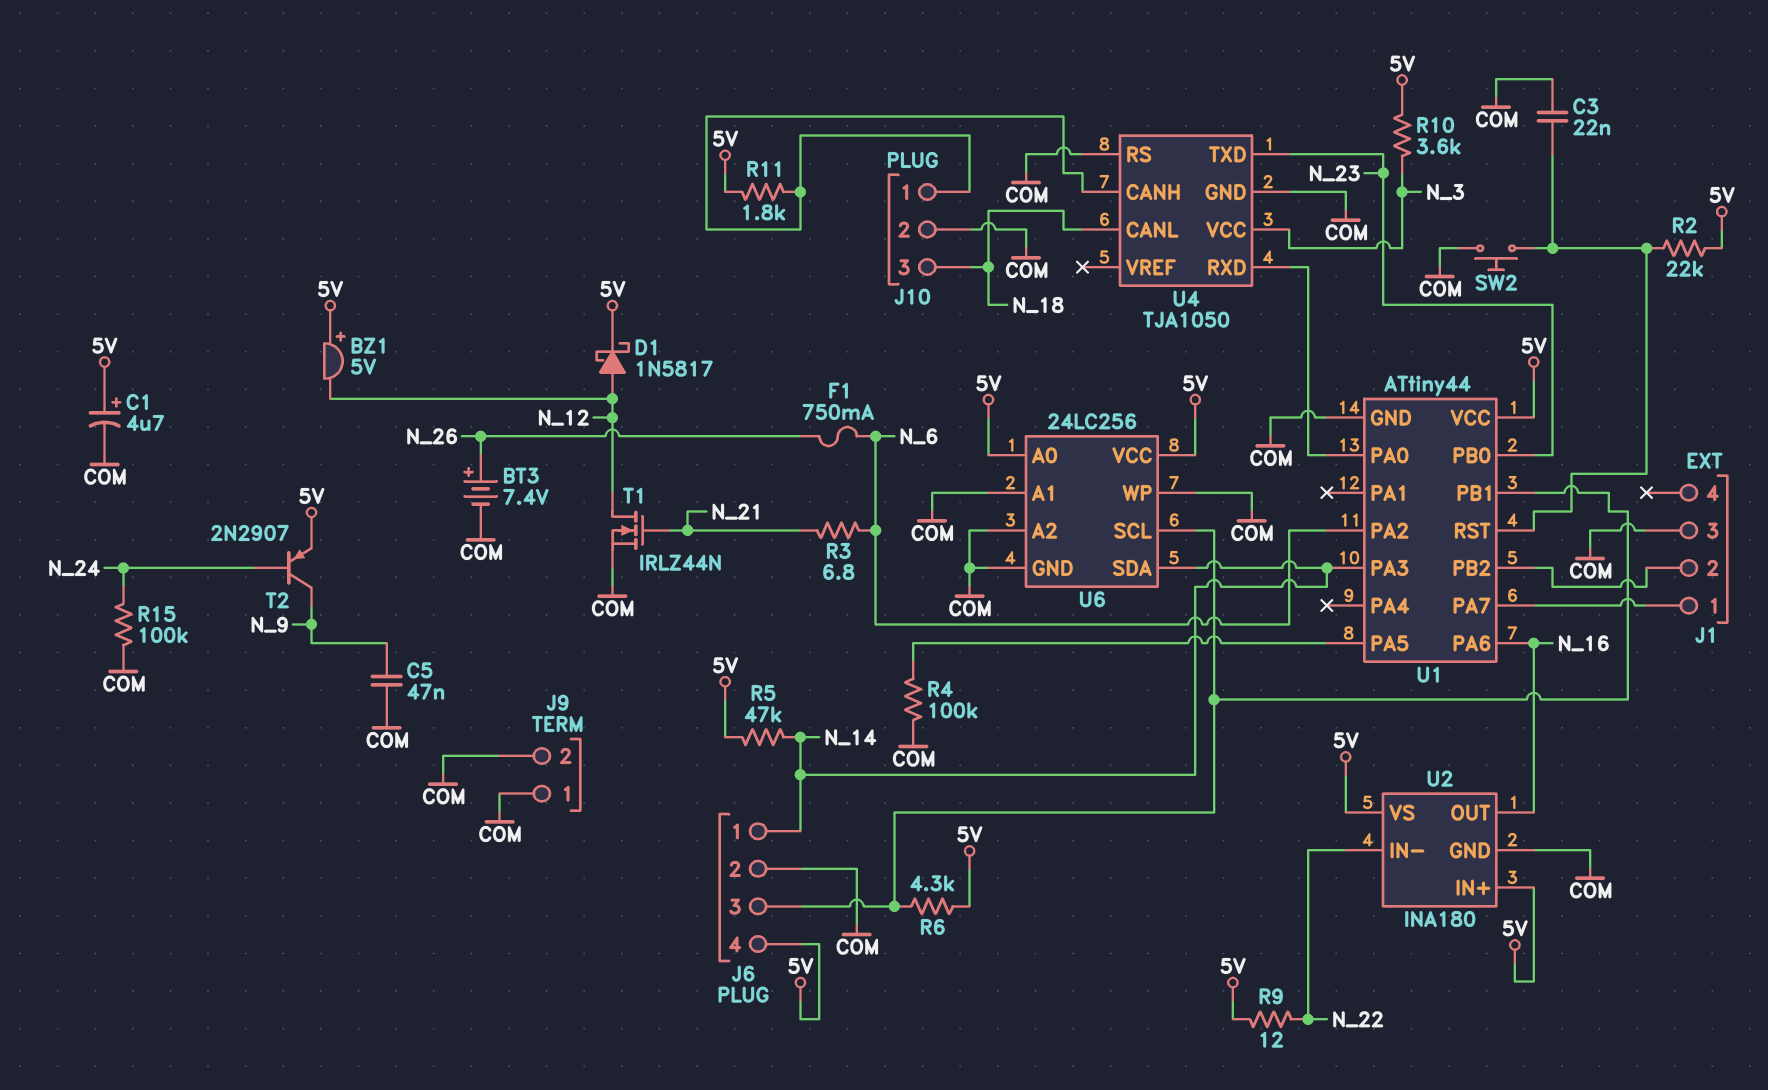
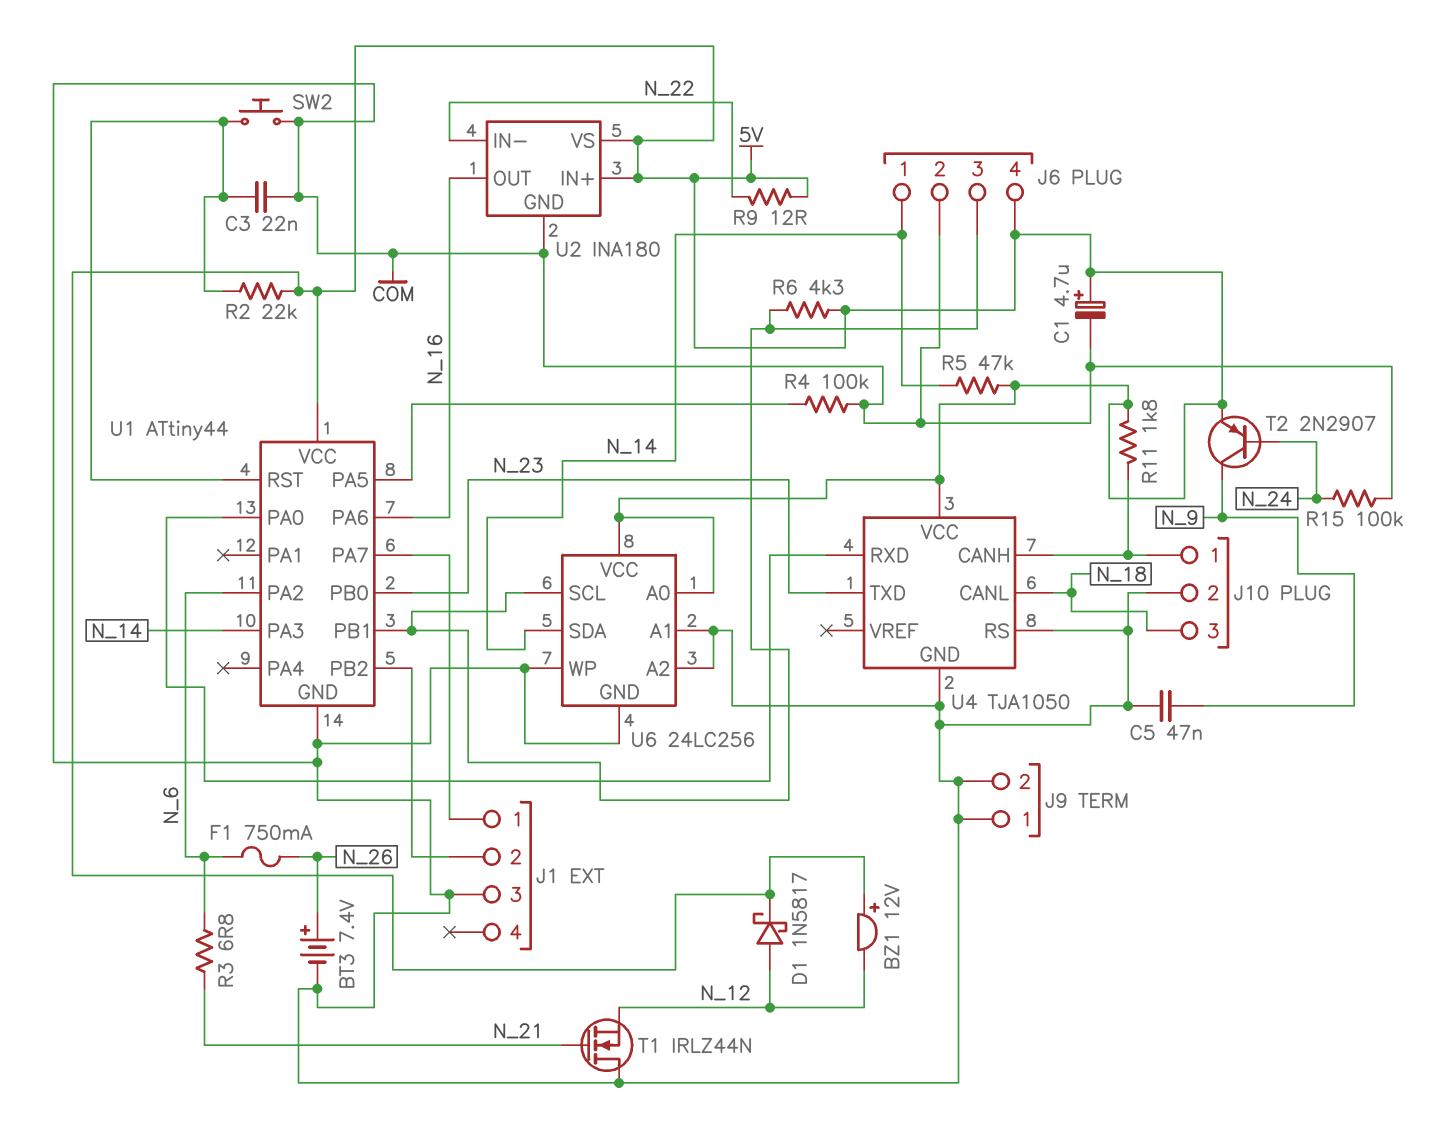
BZ1: buzzer 5V (plus 5V, minus N_12) -> buzzer 12V (plus 5V, minus N_12)
R10: 3.6k (5V, N_3) -> none
T1: NMOS IRLZ44N (G N_21, D N_12, S COM) -> NMOS IRLZ44N (G N_21, D COM, S N_12)
U4 pin VCC: N_3 -> 5V

